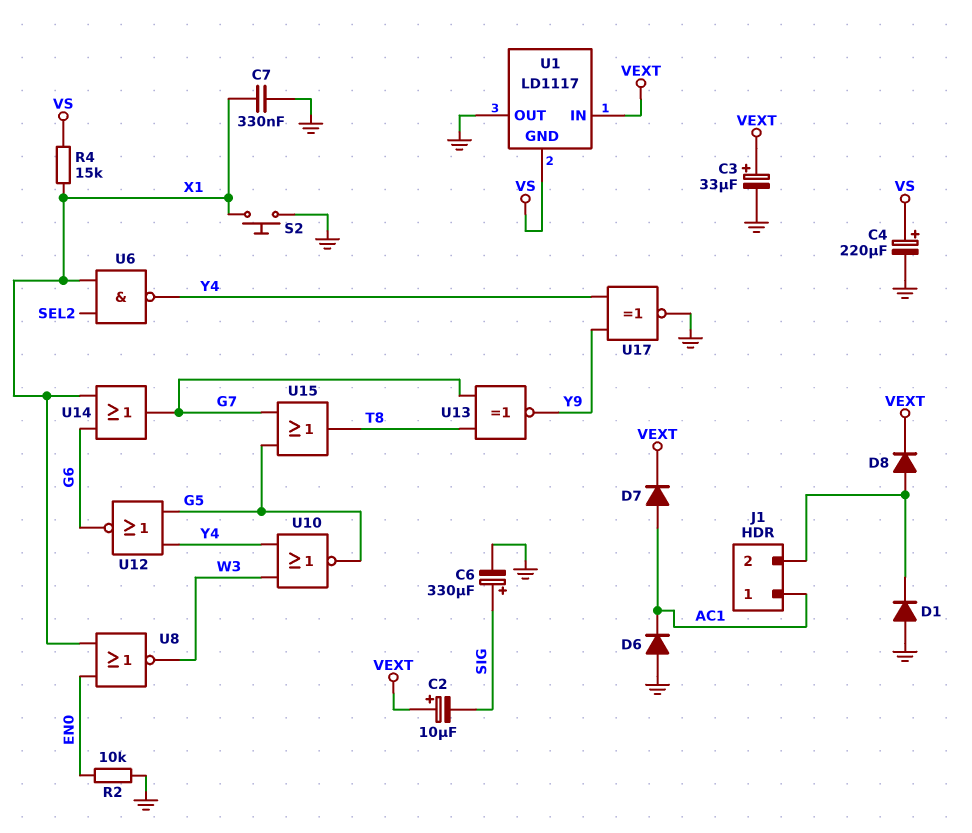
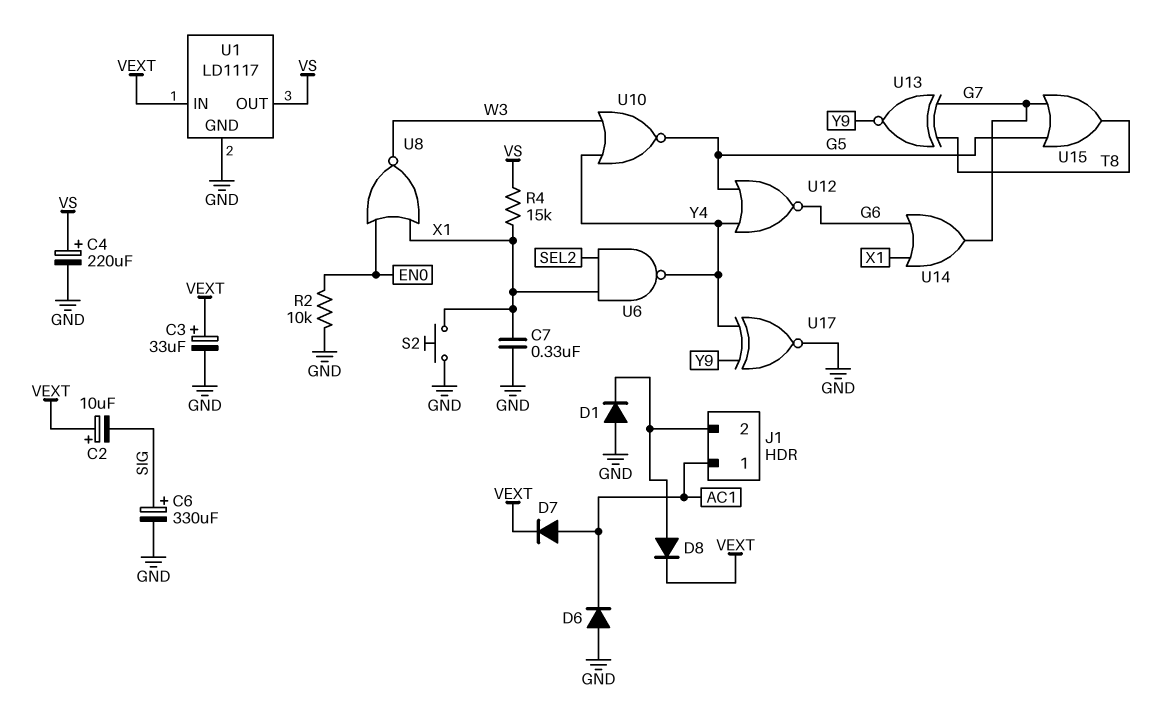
U1 pin GND: VS -> GND
U1 pin OUT: GND -> VS

